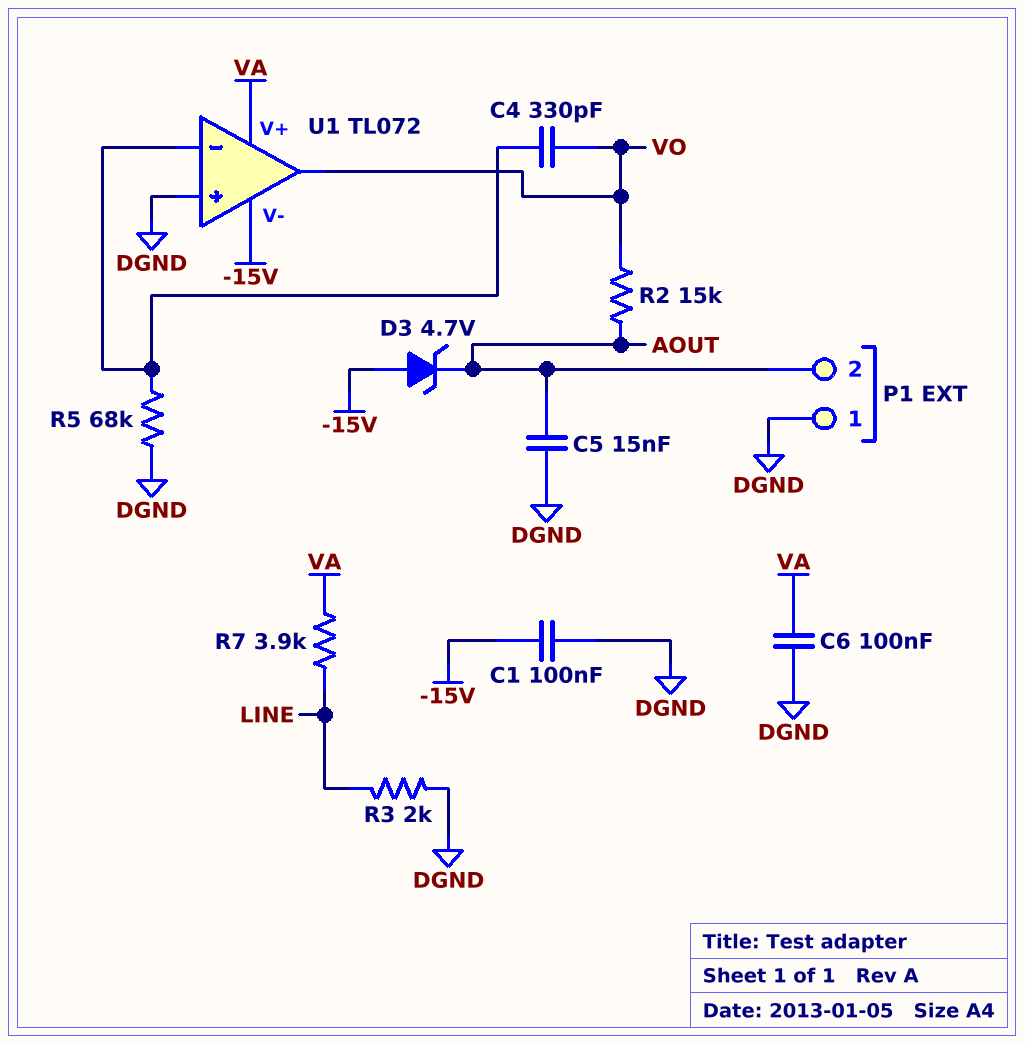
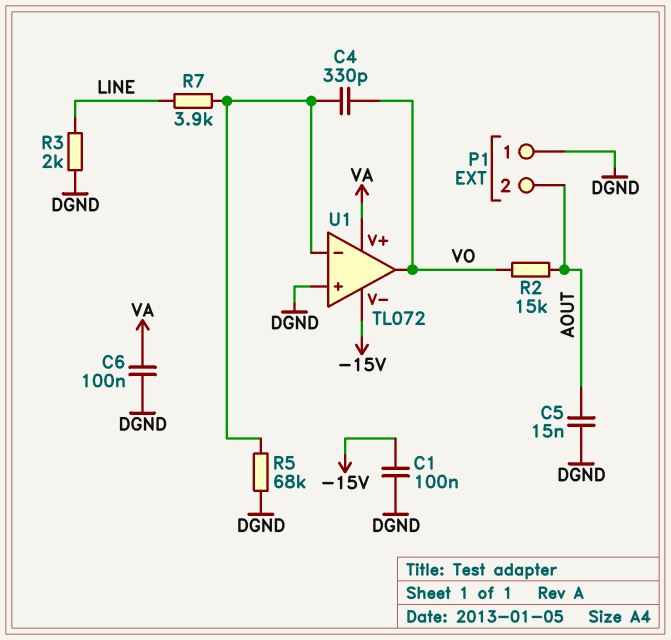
D3: zener 4.7V (A -15V, K AOUT) -> none
R7: 3.9k (LINE, VA) -> 3.9k (LINE, U1/in-)

